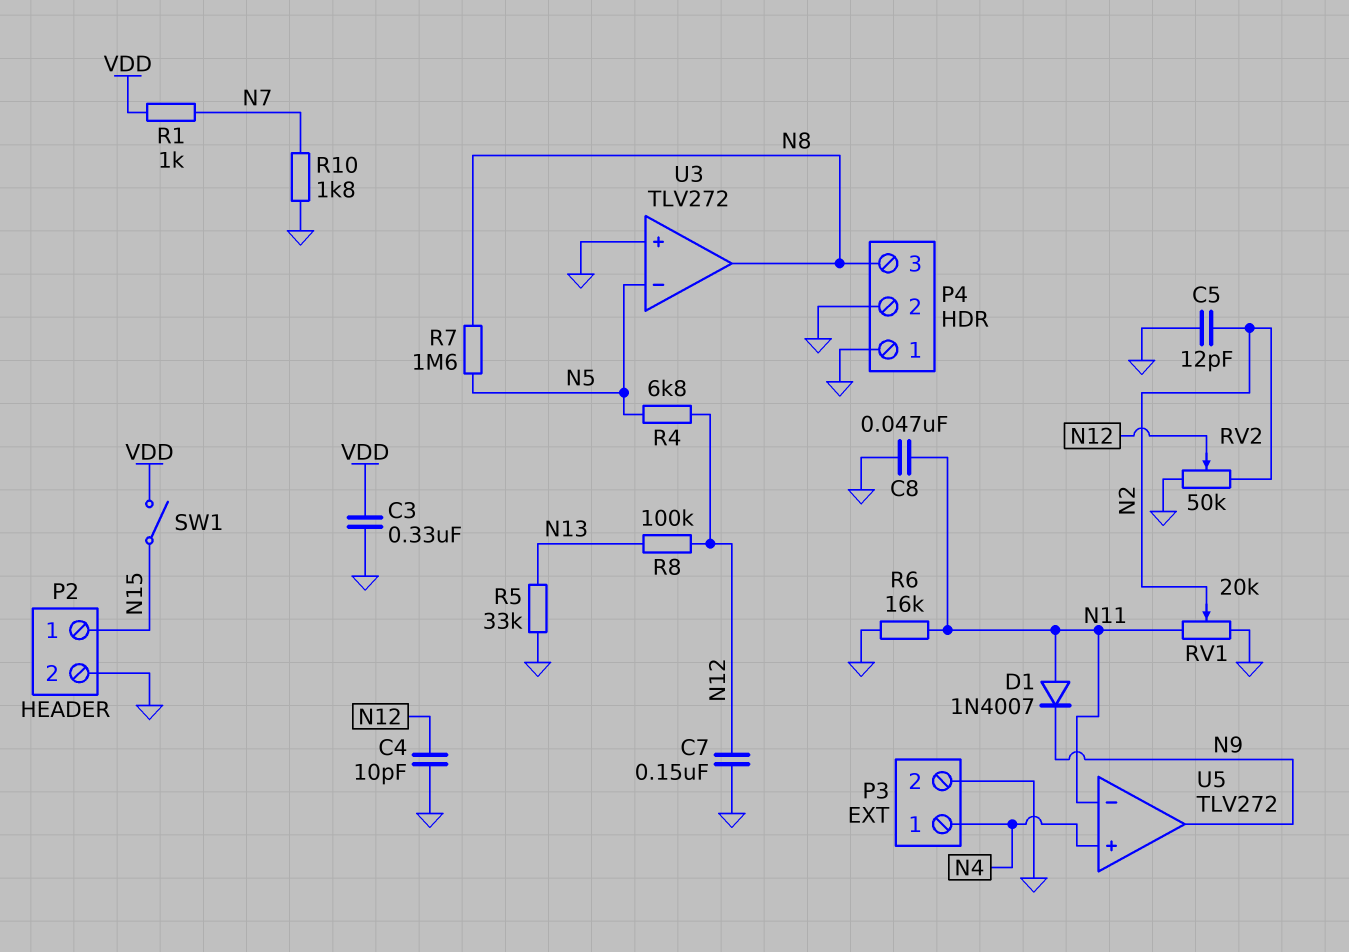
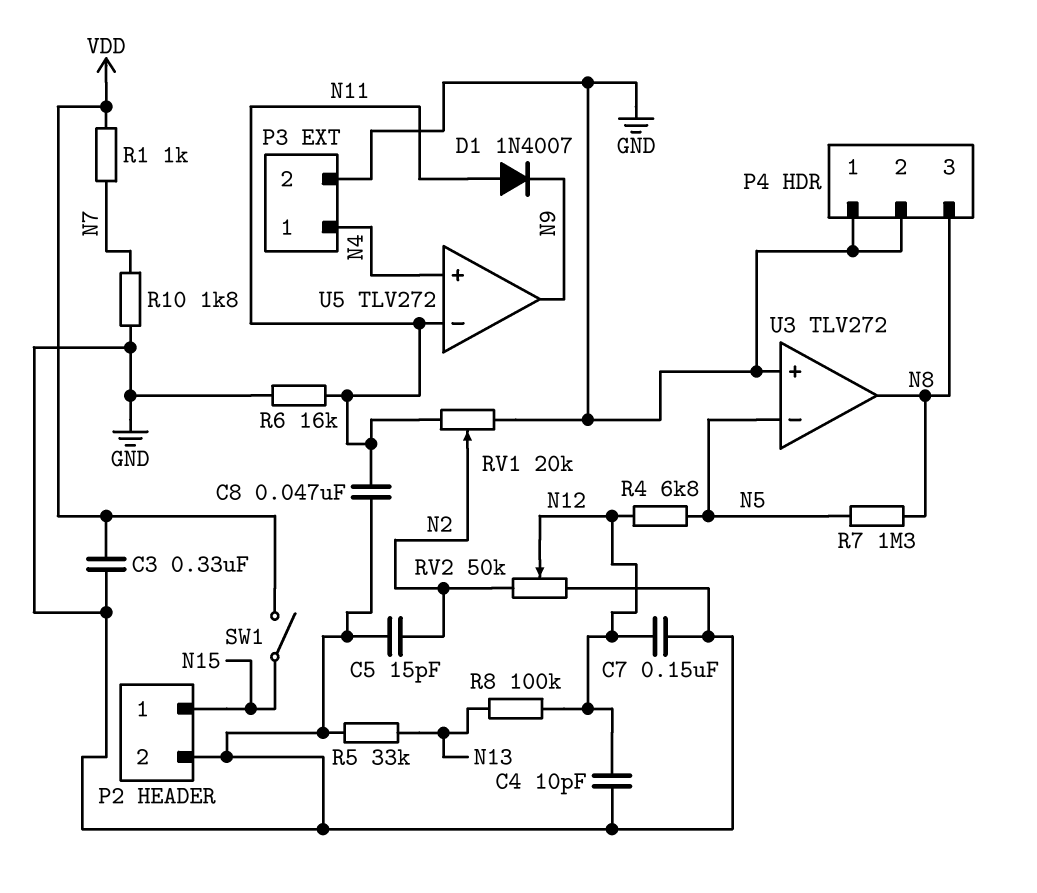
C5: 12pF (GND, N2) -> 15pF (GND, N2)
R7: 1.6M (N5, N8) -> 1.3M (N5, N8)

